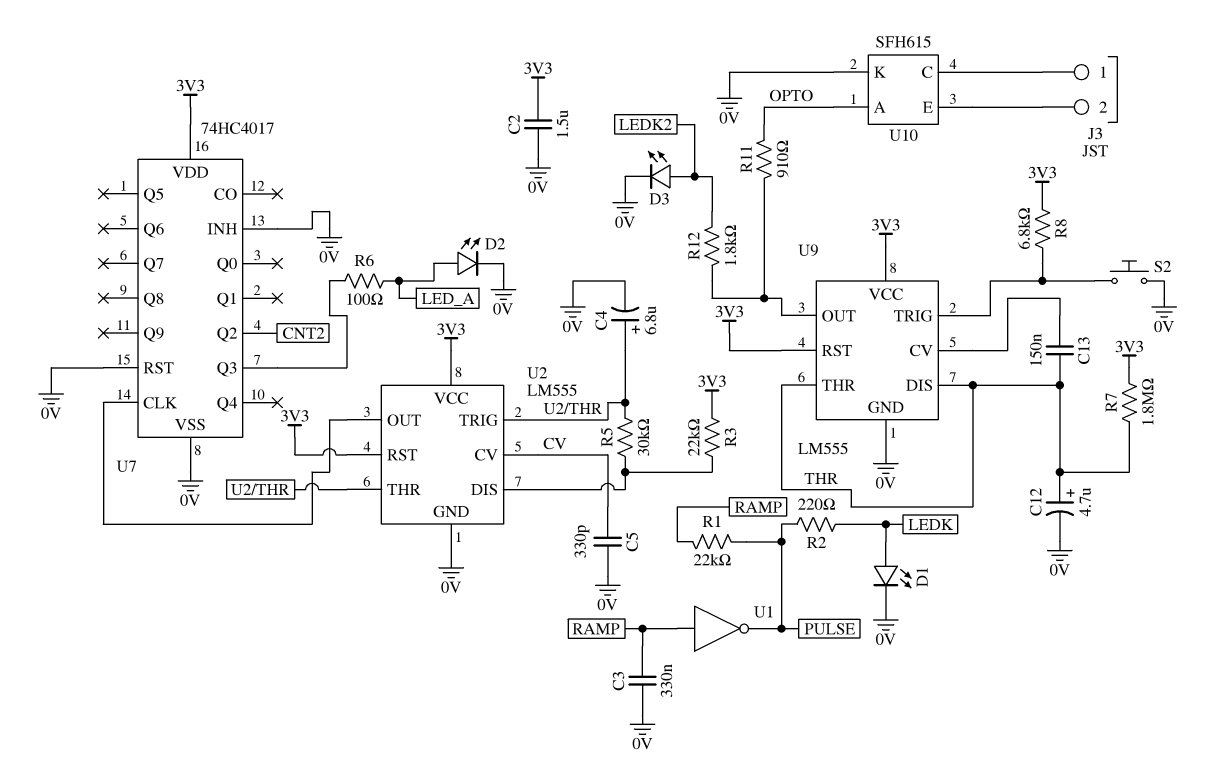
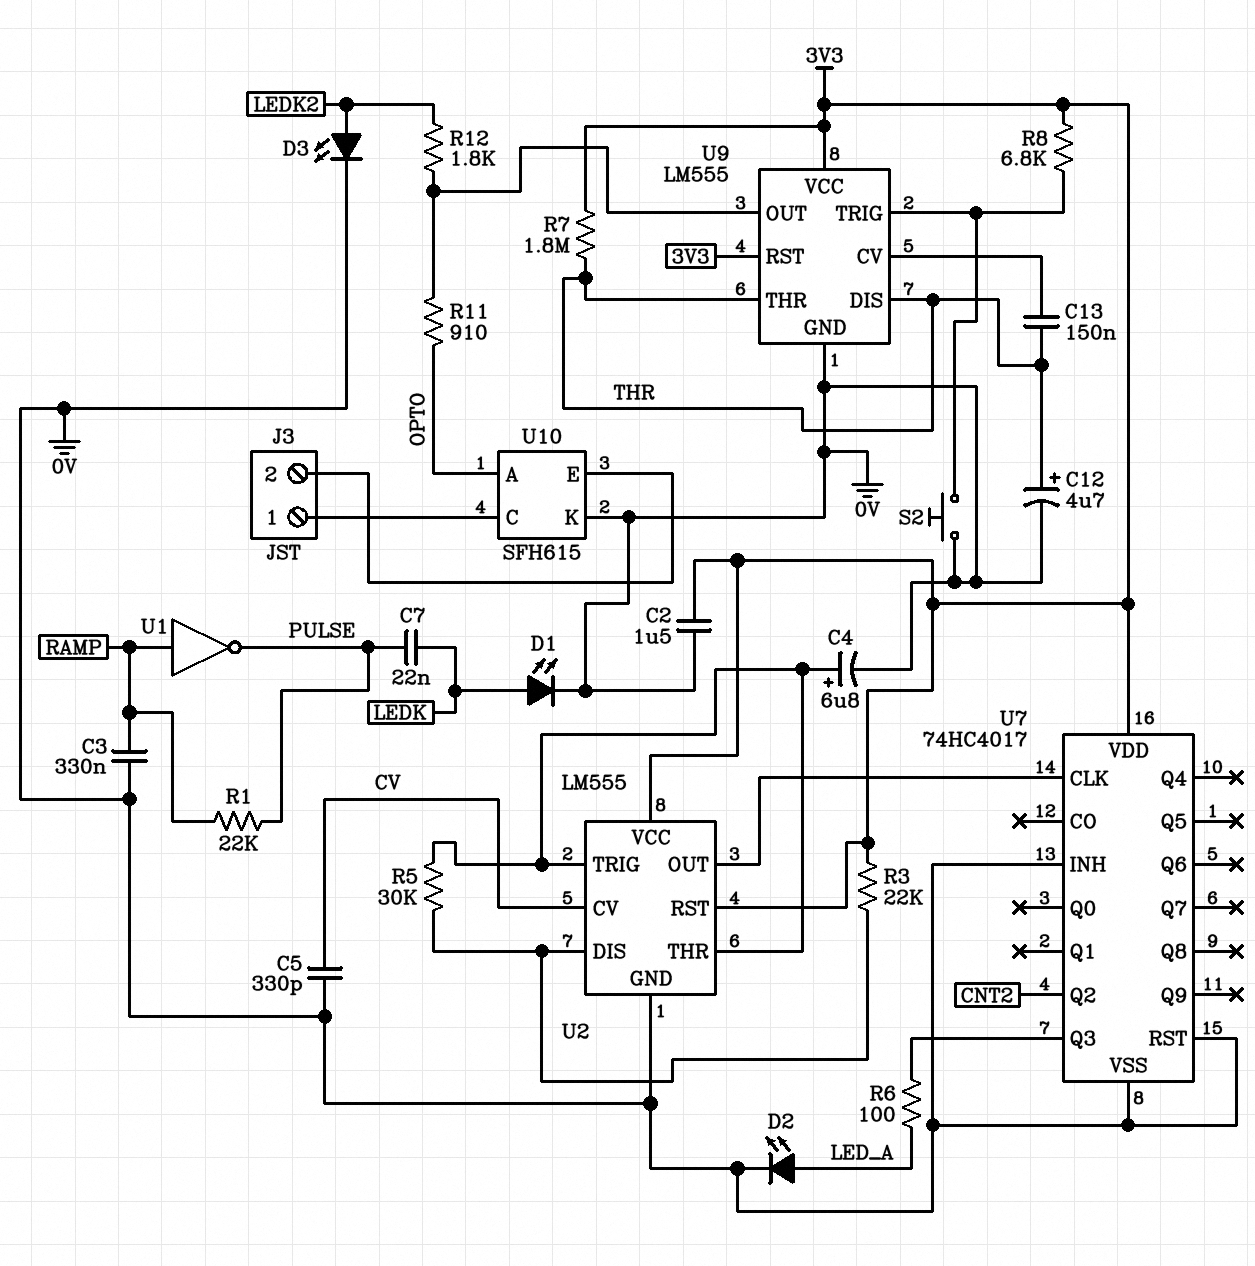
C7: none -> 22nF (LEDK, PULSE)
R2: 220 (LEDK, PULSE) -> none

